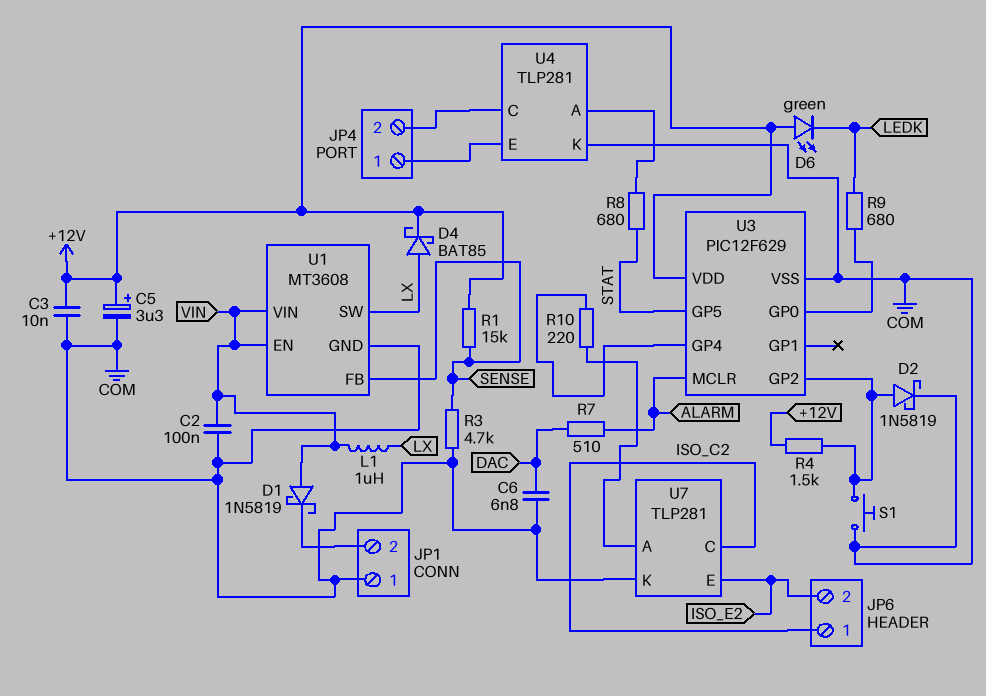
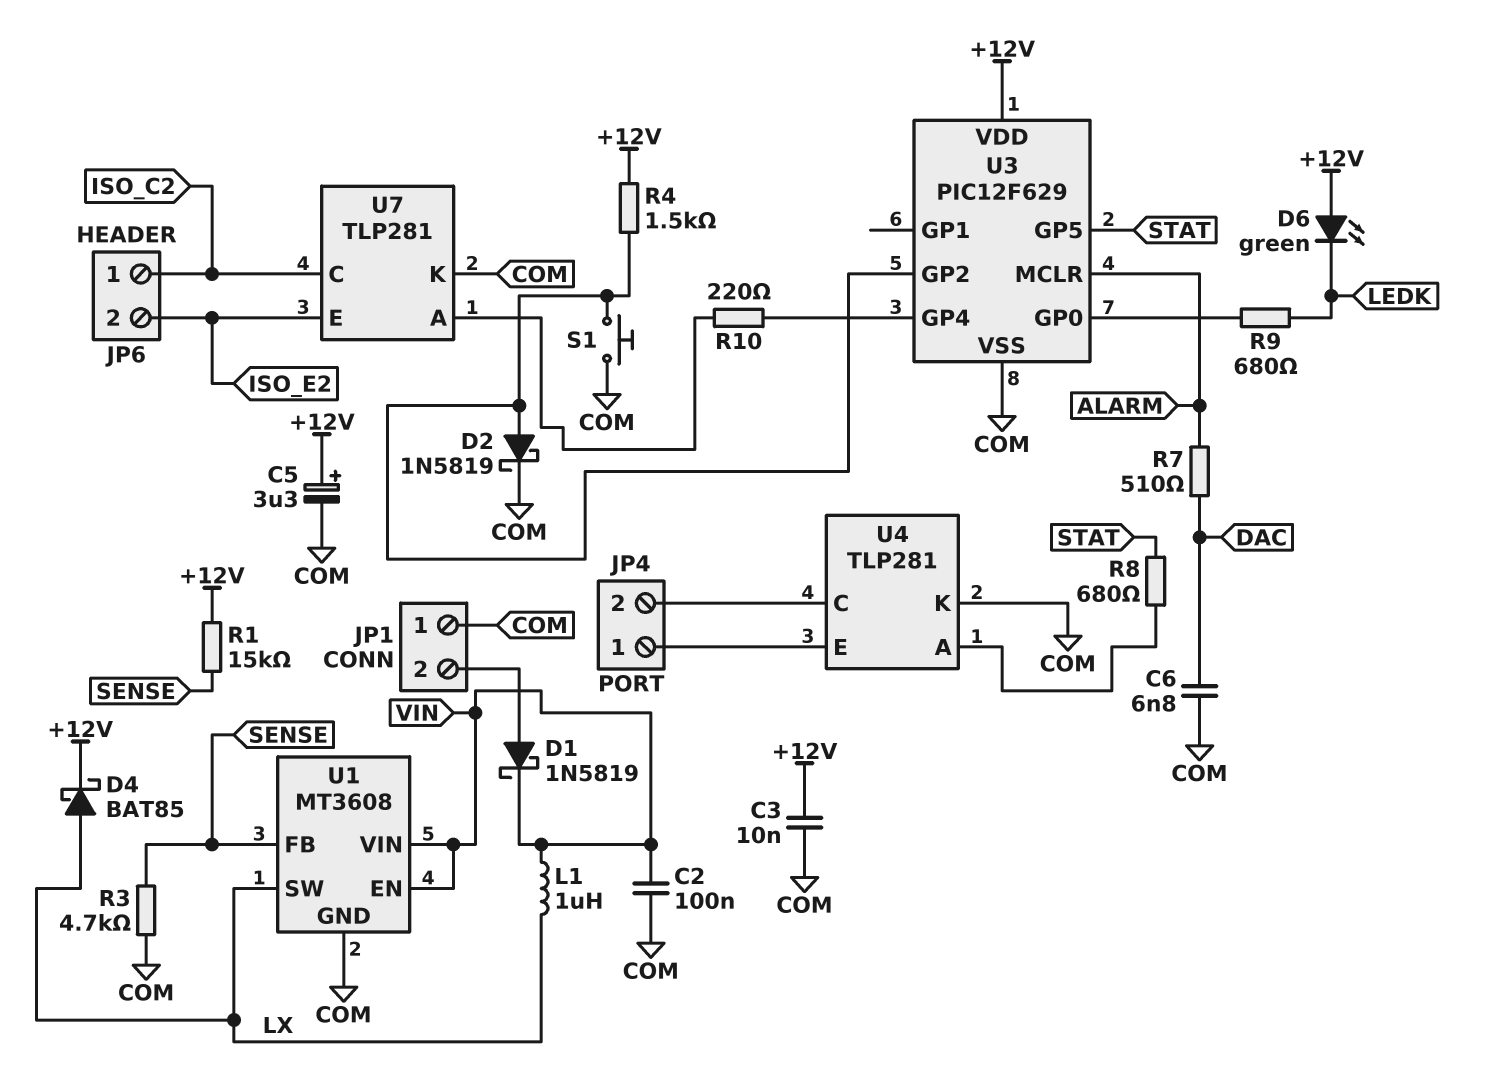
D1: schottky 1N5819 (A VIN, K JP1/2) -> schottky 1N5819 (A JP1/2, K VIN)

